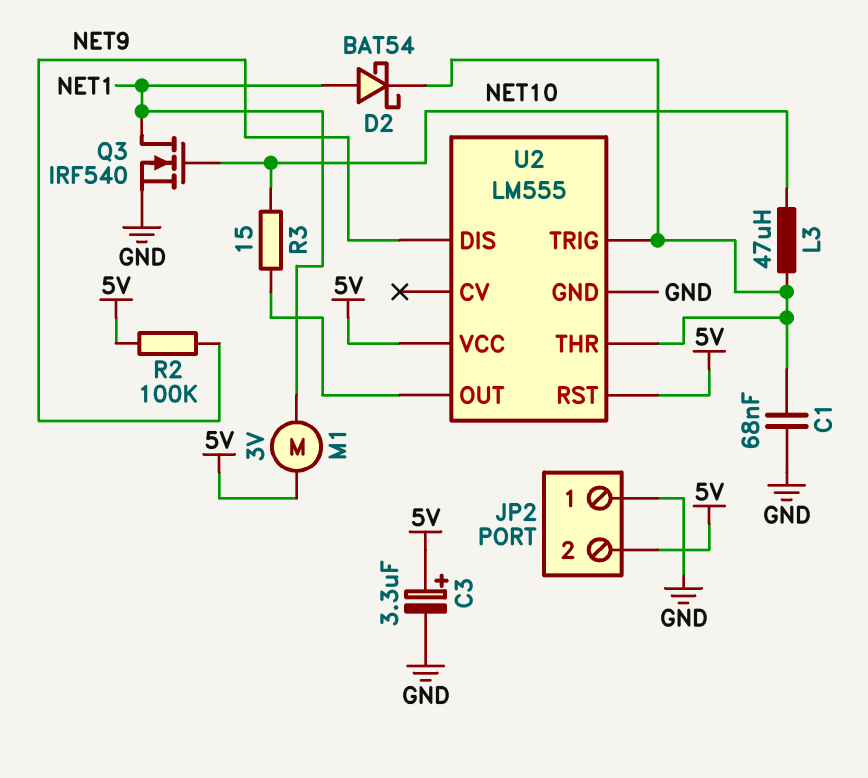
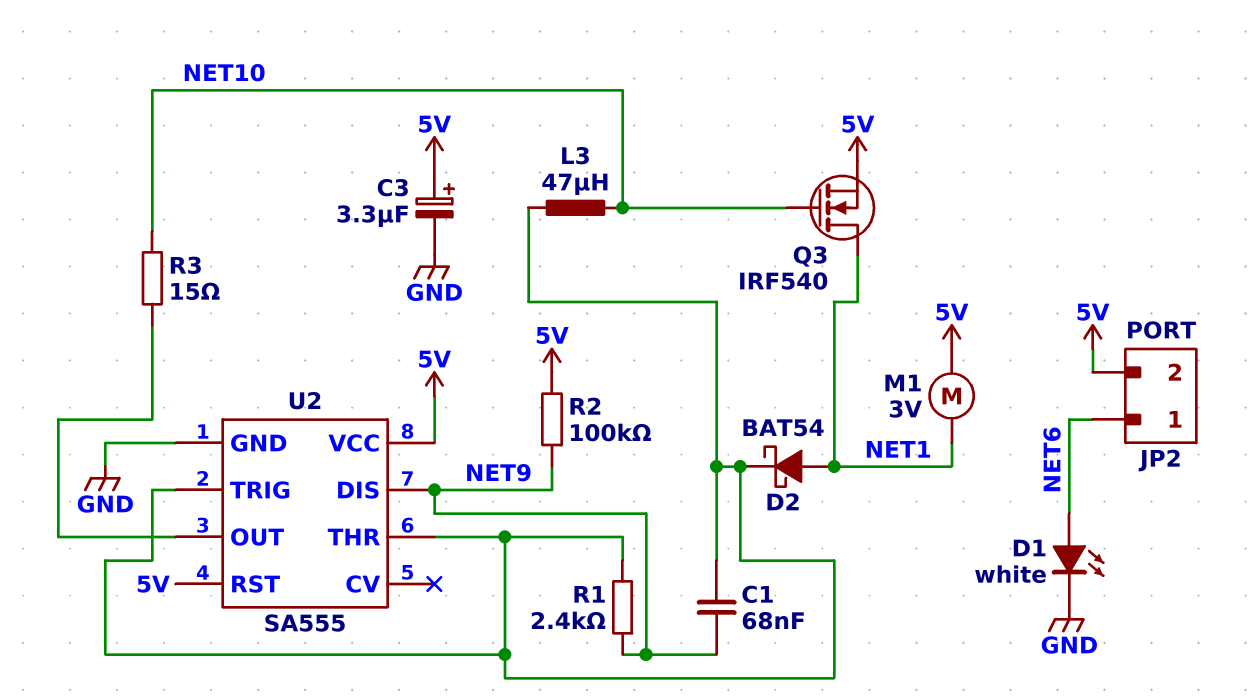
C1: 68nF (GND, U2/THR) -> 68nF (NET9, U2/THR)
D1: none -> LED white (A NET6, K GND)
JP2 pin 1: GND -> NET6
Q3: NMOS IRF540 (G NET10, D NET1, S GND) -> NMOS IRF540 (G NET10, D NET1, S 5V)
R1: none -> 2.4k (NET9, U2/THR)
U2: LM555 -> SA555

